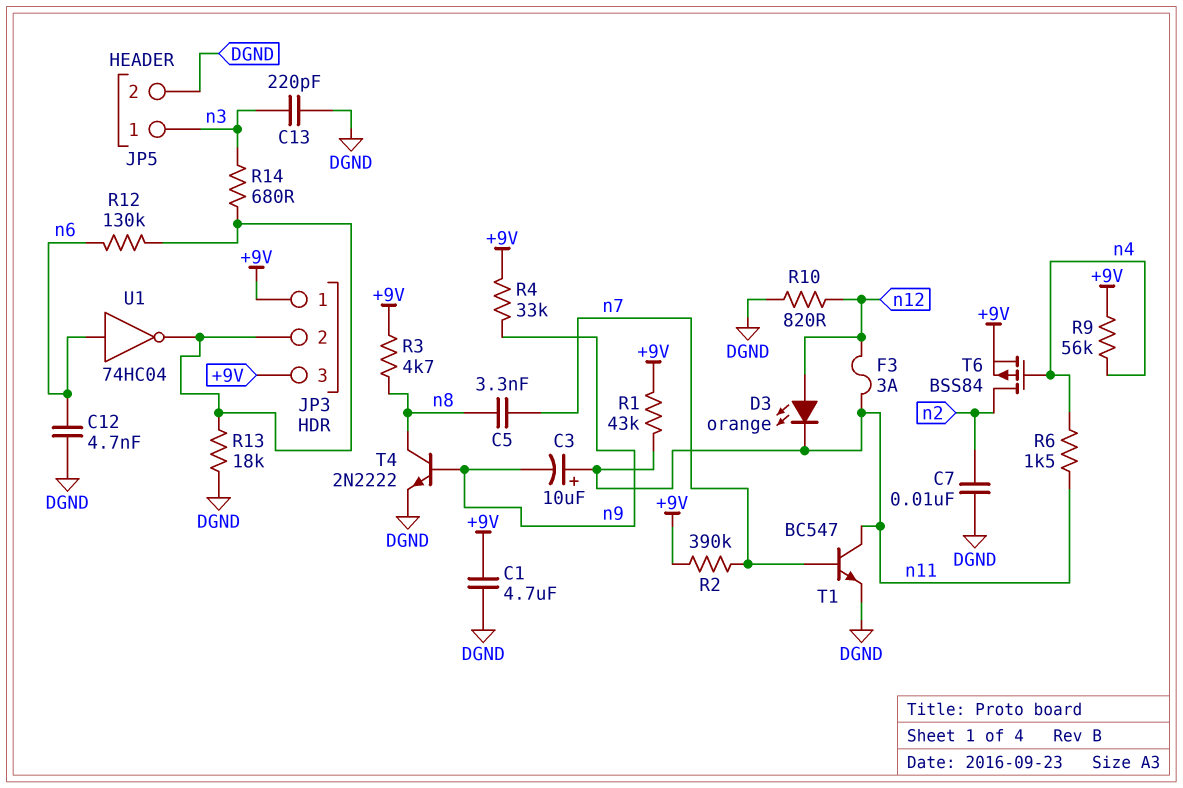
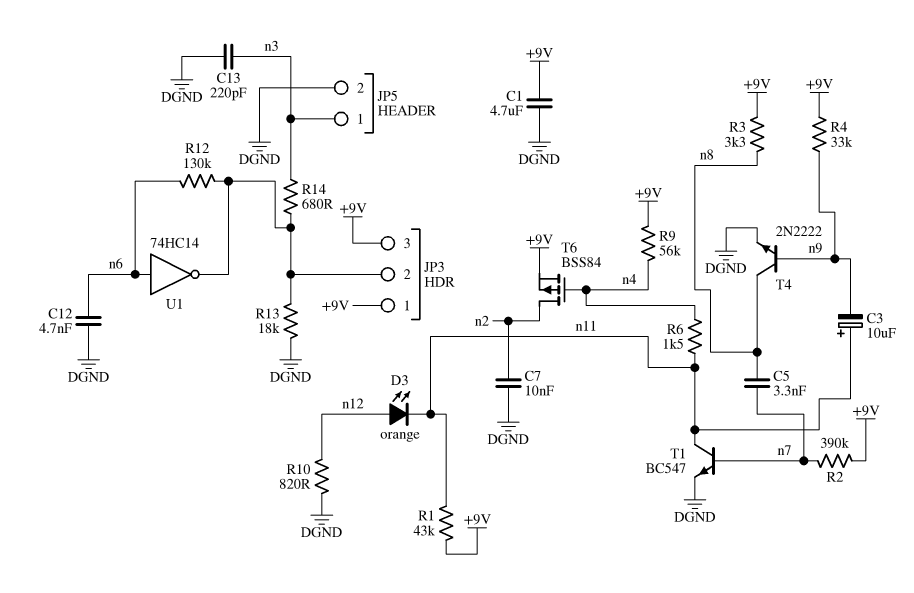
F3: 3A (n11, n12) -> none
R3: 4.7k (+9V, n8) -> 3.3k (+9V, n8)
U1: NOT 74HC04 (in n6, out JP3/2) -> NOT 74HC14 (in n6, out JP3/2)

